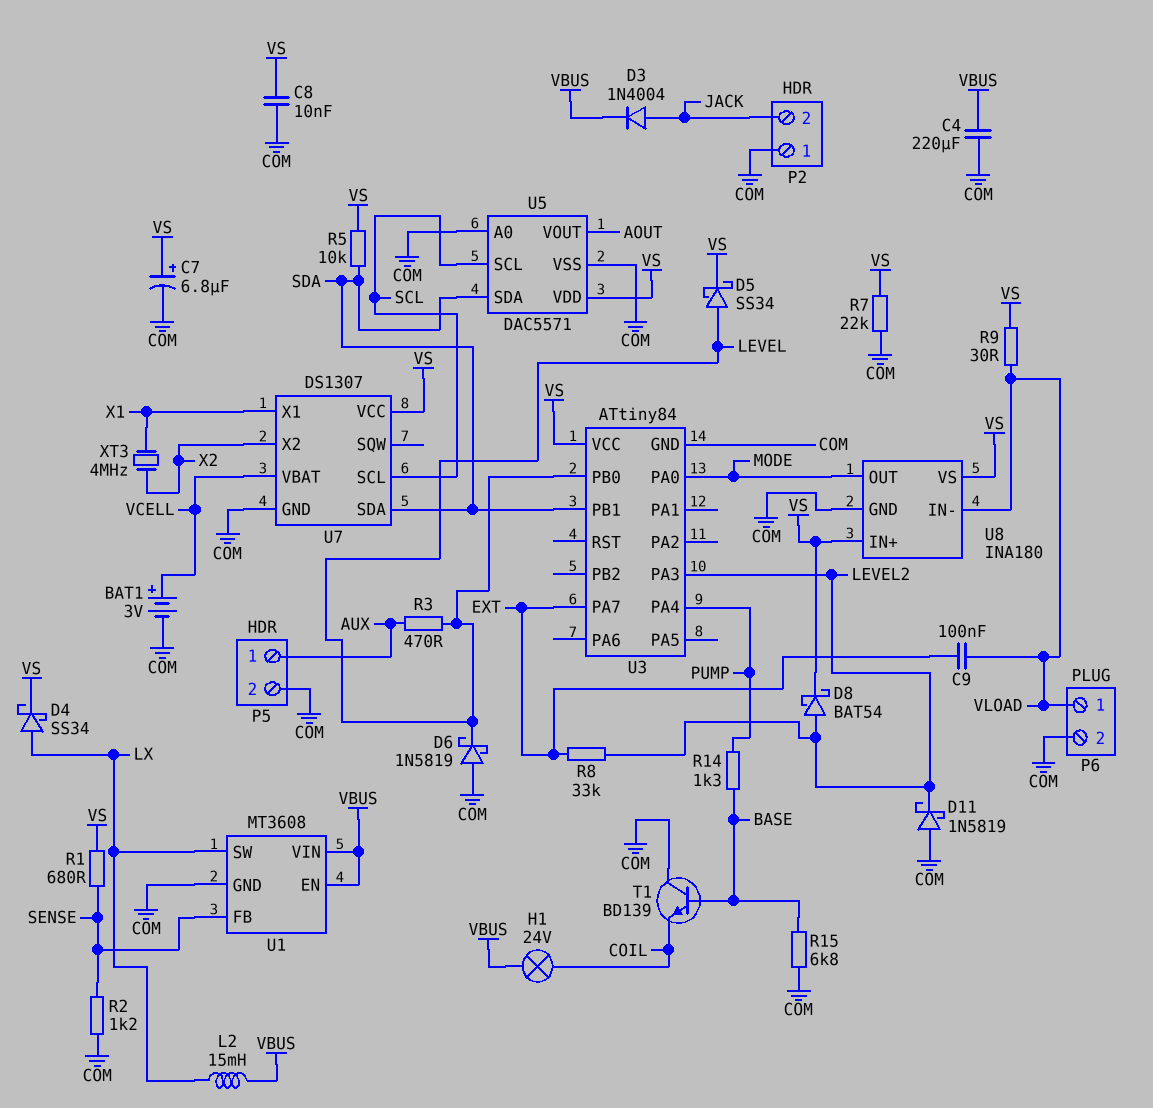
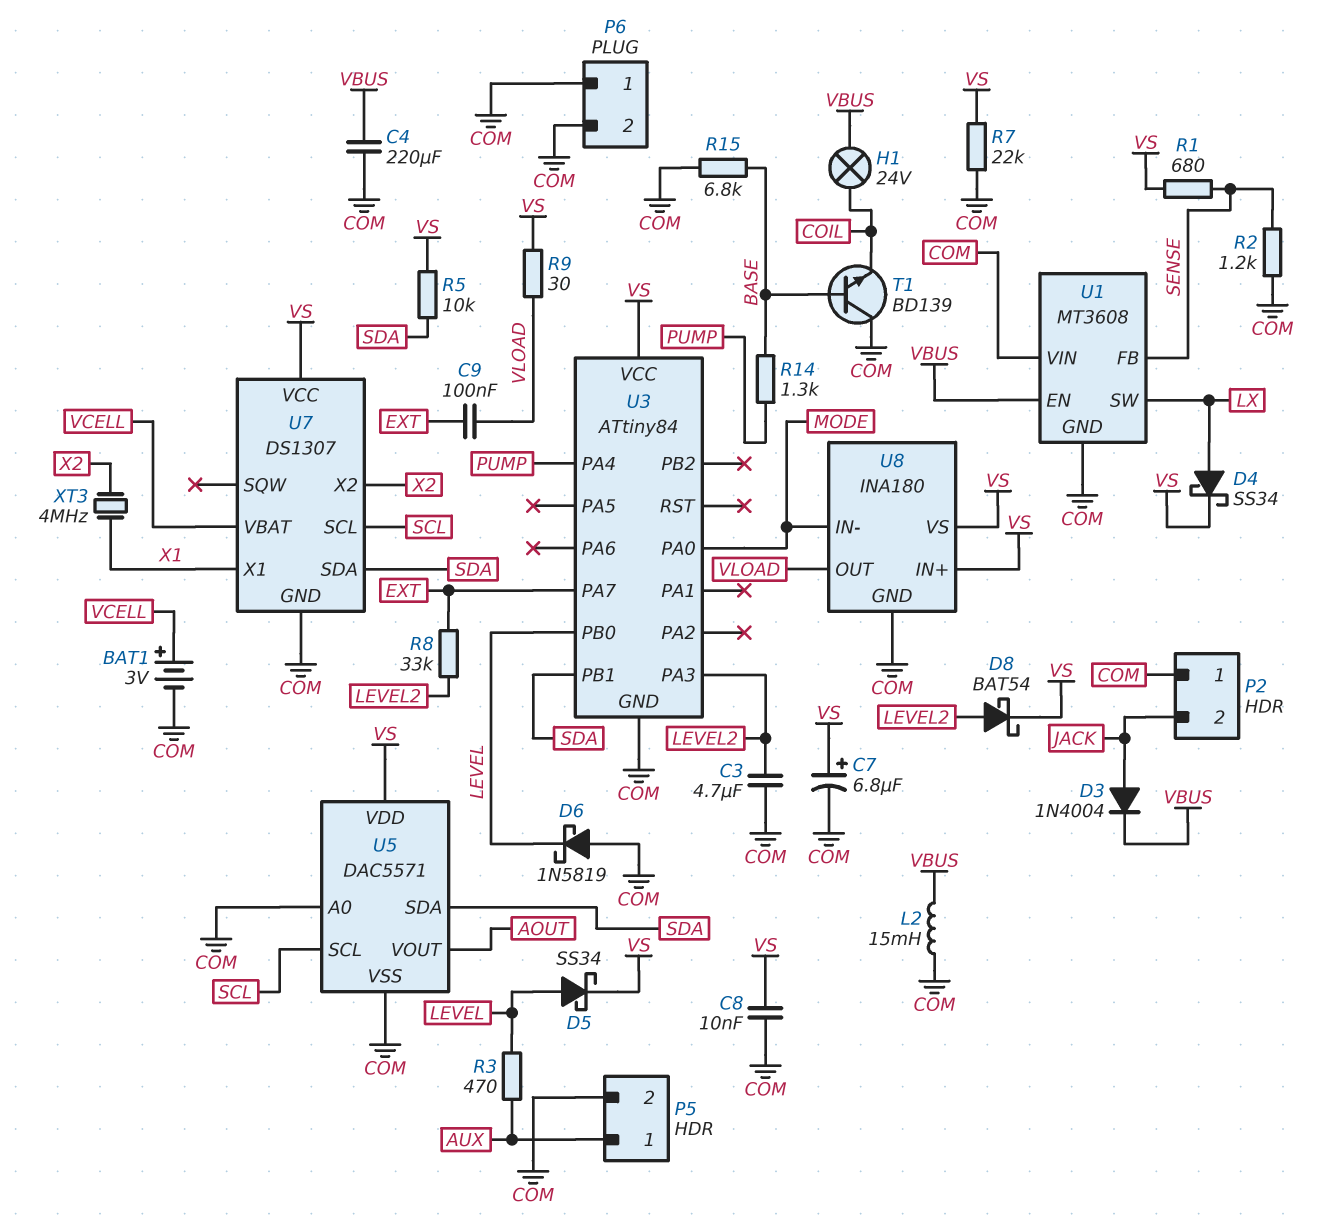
C3: none -> 4.7uF (COM, LEVEL2)
D11: schottky 1N5819 (A COM, K LEVEL2) -> none
L2: 15mH (LX, VBUS) -> 15mH (COM, VBUS)
P6 pin 1: VLOAD -> COM
U1 pin VIN: VBUS -> COM
U8 pin IN-: VLOAD -> MODE
U8 pin OUT: MODE -> VLOAD

